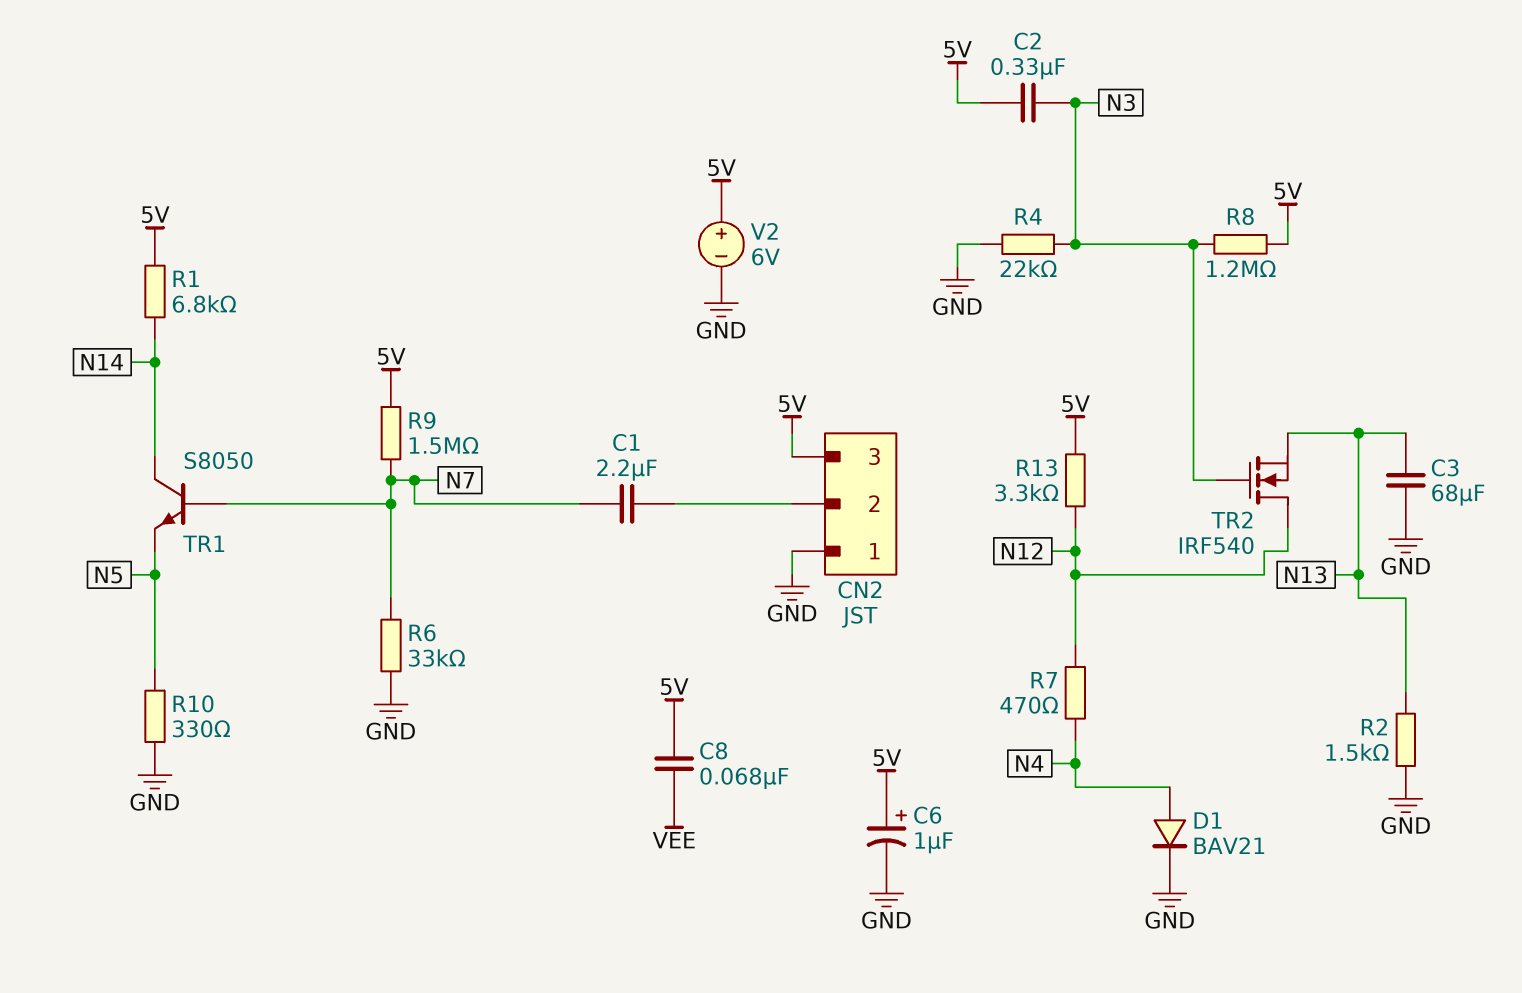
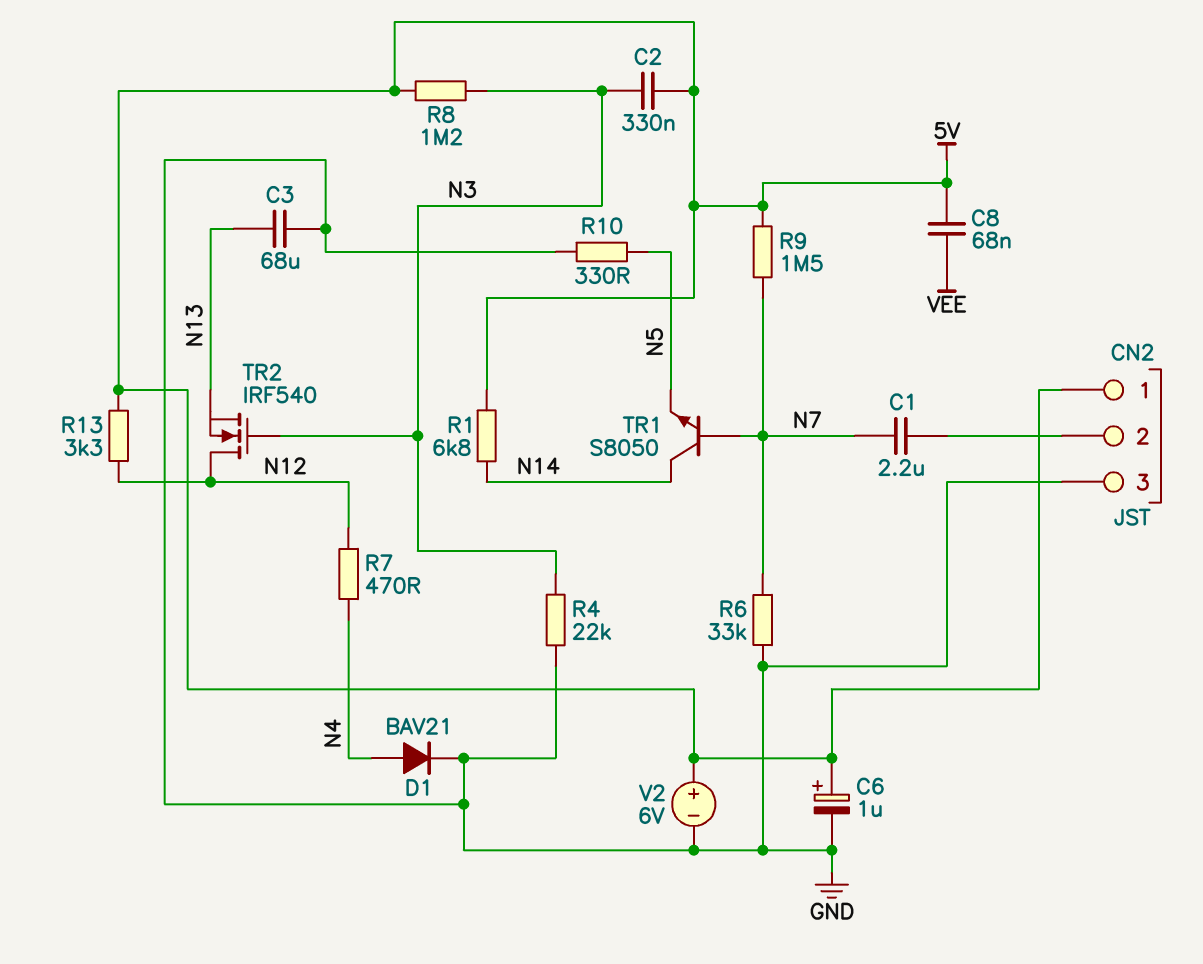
CN2 pin 1: GND -> 5V
CN2 pin 3: 5V -> GND
R2: 1.5k (GND, N13) -> none

